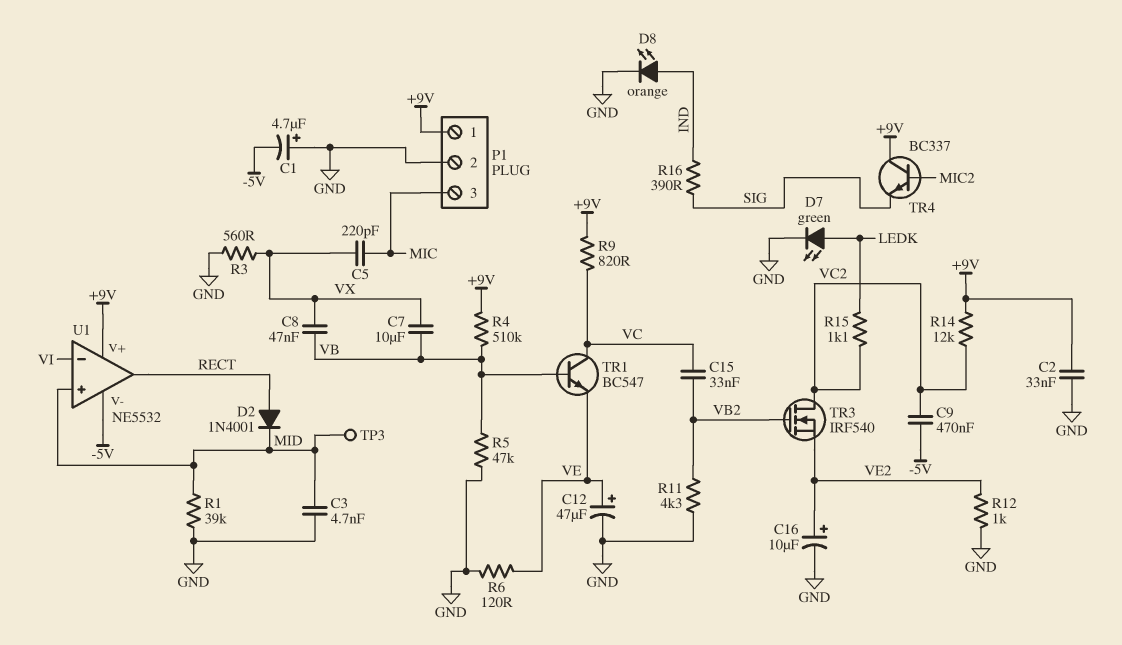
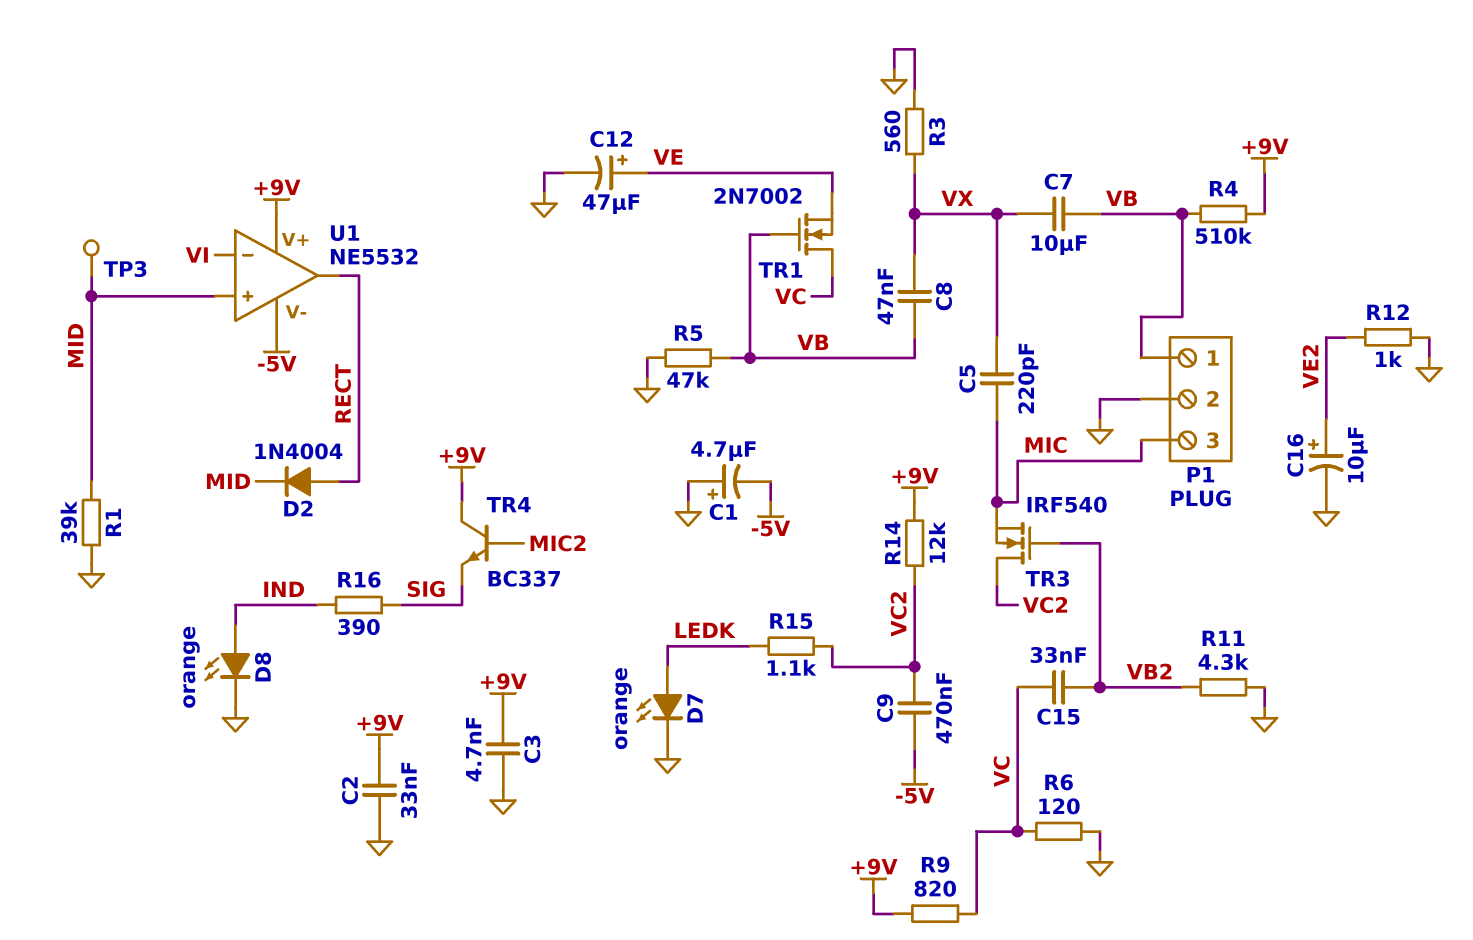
C3: 4.7nF (GND, MID) -> 4.7nF (+9V, GND)
D2: diode 1N4001 (A RECT, K MID) -> diode 1N4004 (A RECT, K MID)
D7: LED green (A LEDK, K GND) -> LED orange (A LEDK, K GND)
P1 pin 1: +9V -> VB
R6: 120 (GND, VE) -> 120 (GND, VC)
TR1: NPN BC547 (B VB, C VC, E VE) -> NMOS 2N7002 (G VB, D VC, S VE)
TR3: NMOS IRF540 (G VB2, D VC2, S VE2) -> NMOS IRF540 (G VB2, D VC2, S MIC)

